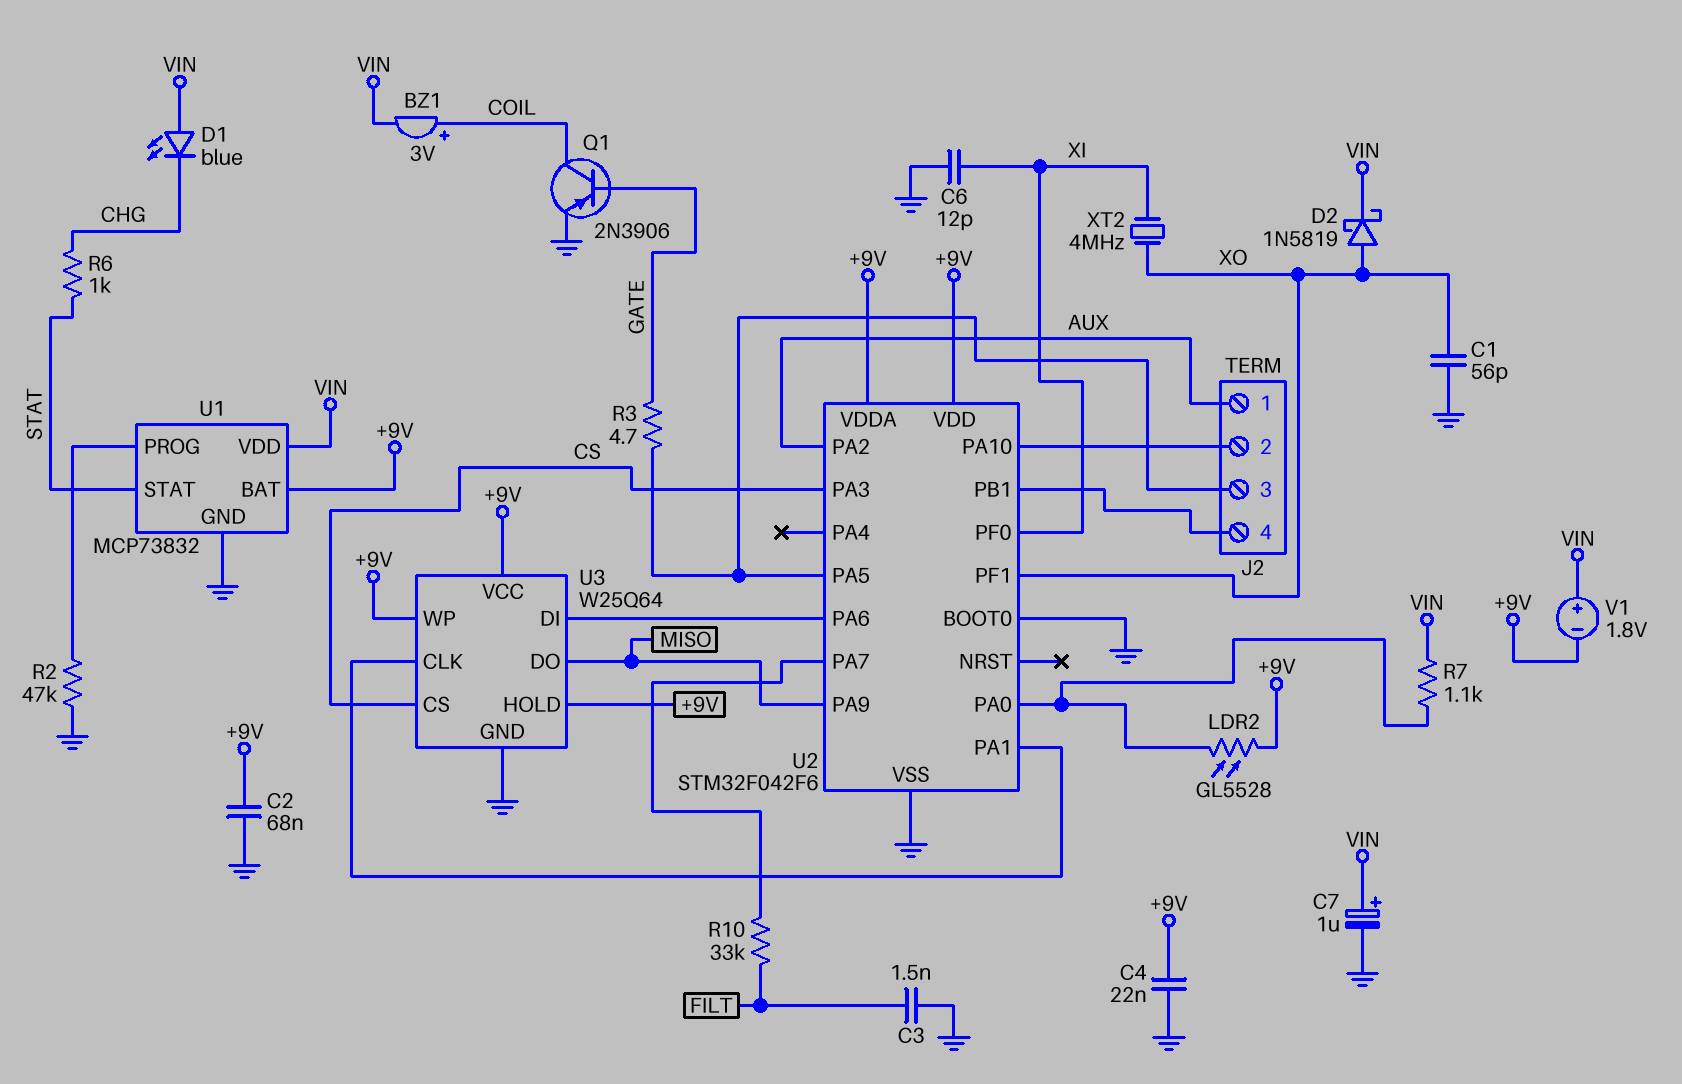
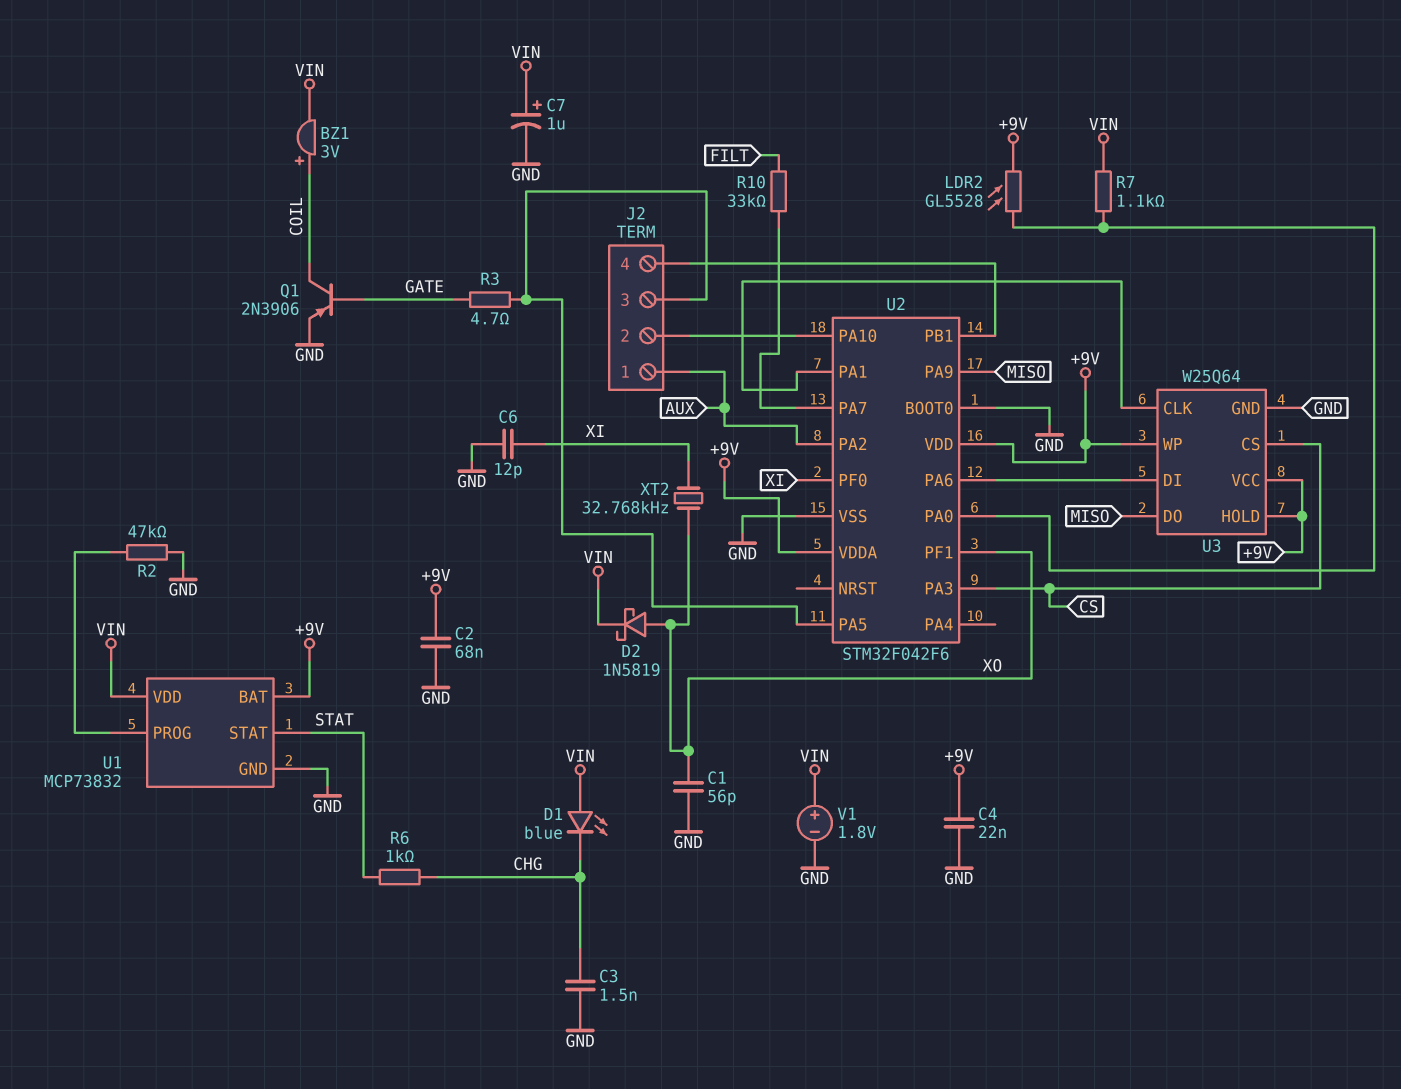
C3: 1.5nF (FILT, GND) -> 1.5nF (CHG, GND)
V1: 1.8V (plus VIN, minus +9V) -> 1.8V (plus VIN, minus GND)
XT2: 4MHz (XI, XO) -> 32.768kHz (XI, XO)

